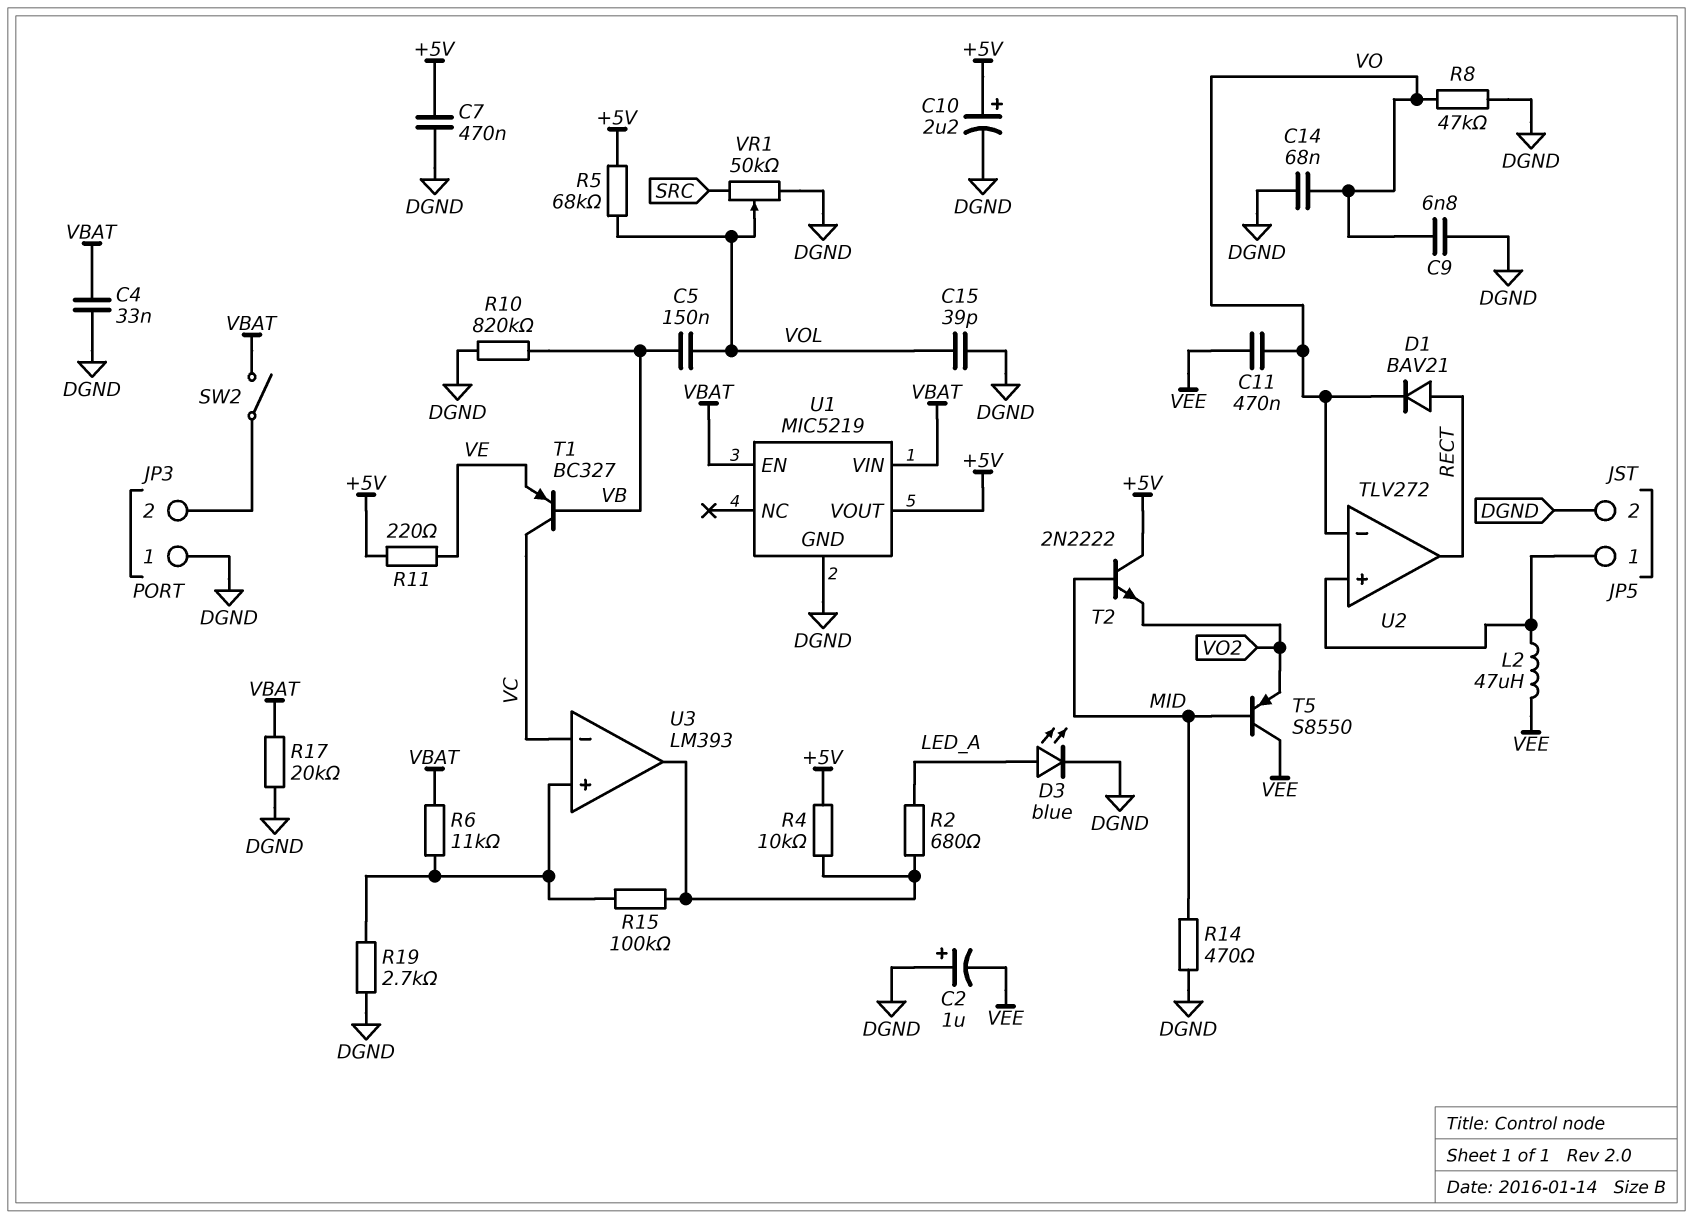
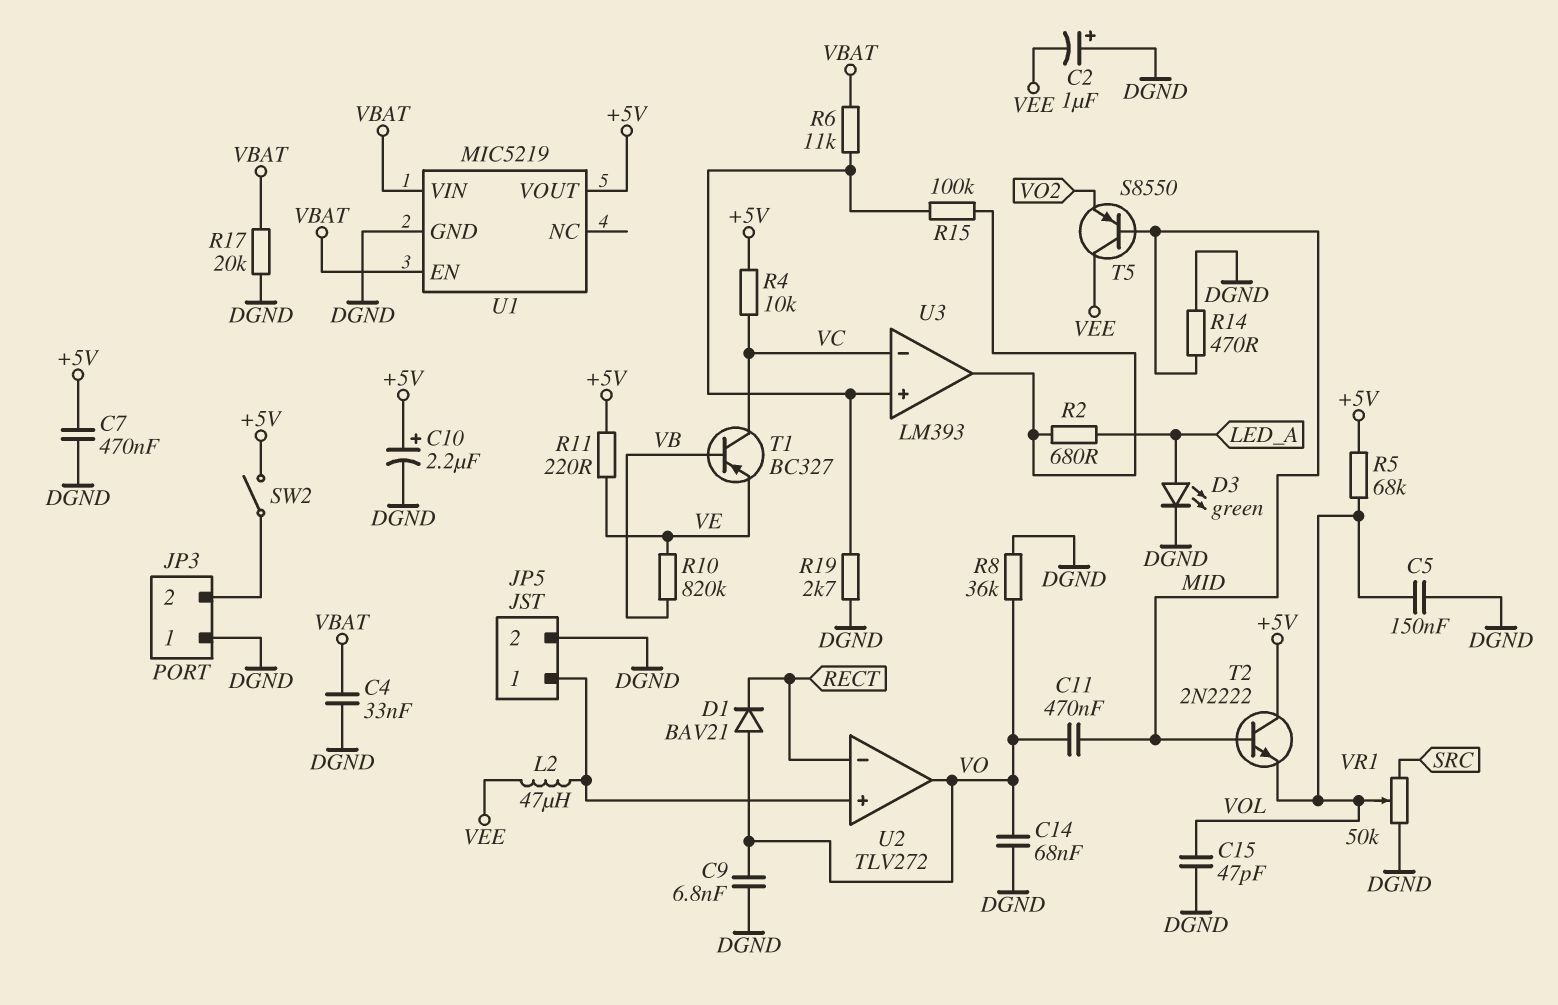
C5: 150nF (VB, VOL) -> 150nF (DGND, VOL)
C11: 470nF (VEE, VO) -> 470nF (MID, VO)
C15: 39pF (DGND, VOL) -> 47pF (DGND, VOL)
D1: diode BAV21 (A RECT, K VO) -> diode BAV21 (A VO, K RECT)
D3: LED blue (A LED_A, K DGND) -> LED green (A LED_A, K DGND)
R4: 10k (+5V, U3/out) -> 10k (+5V, VC)
R8: 47k (DGND, VO) -> 36k (DGND, VO)
R10: 820k (DGND, VB) -> 820k (VB, VE)
SW2: switch (JP3/2, VBAT) -> switch (+5V, JP3/2)
T2: NPN 2N2222 (B MID, C +5V, E VO2) -> NPN 2N2222 (B MID, C +5V, E VOL)
U2 pin in-: VO -> RECT
U2 pin out: RECT -> VO

